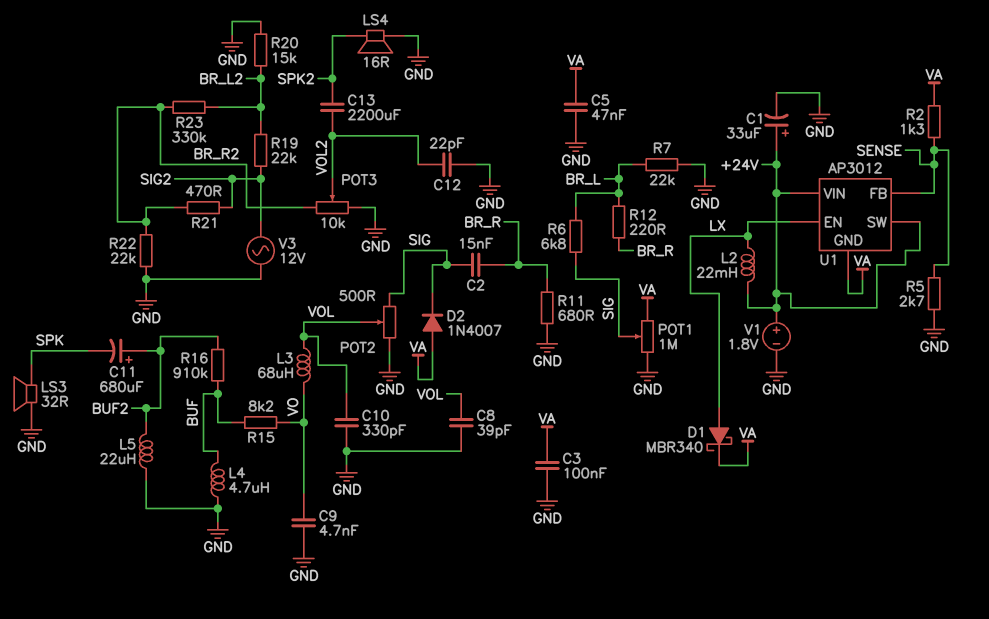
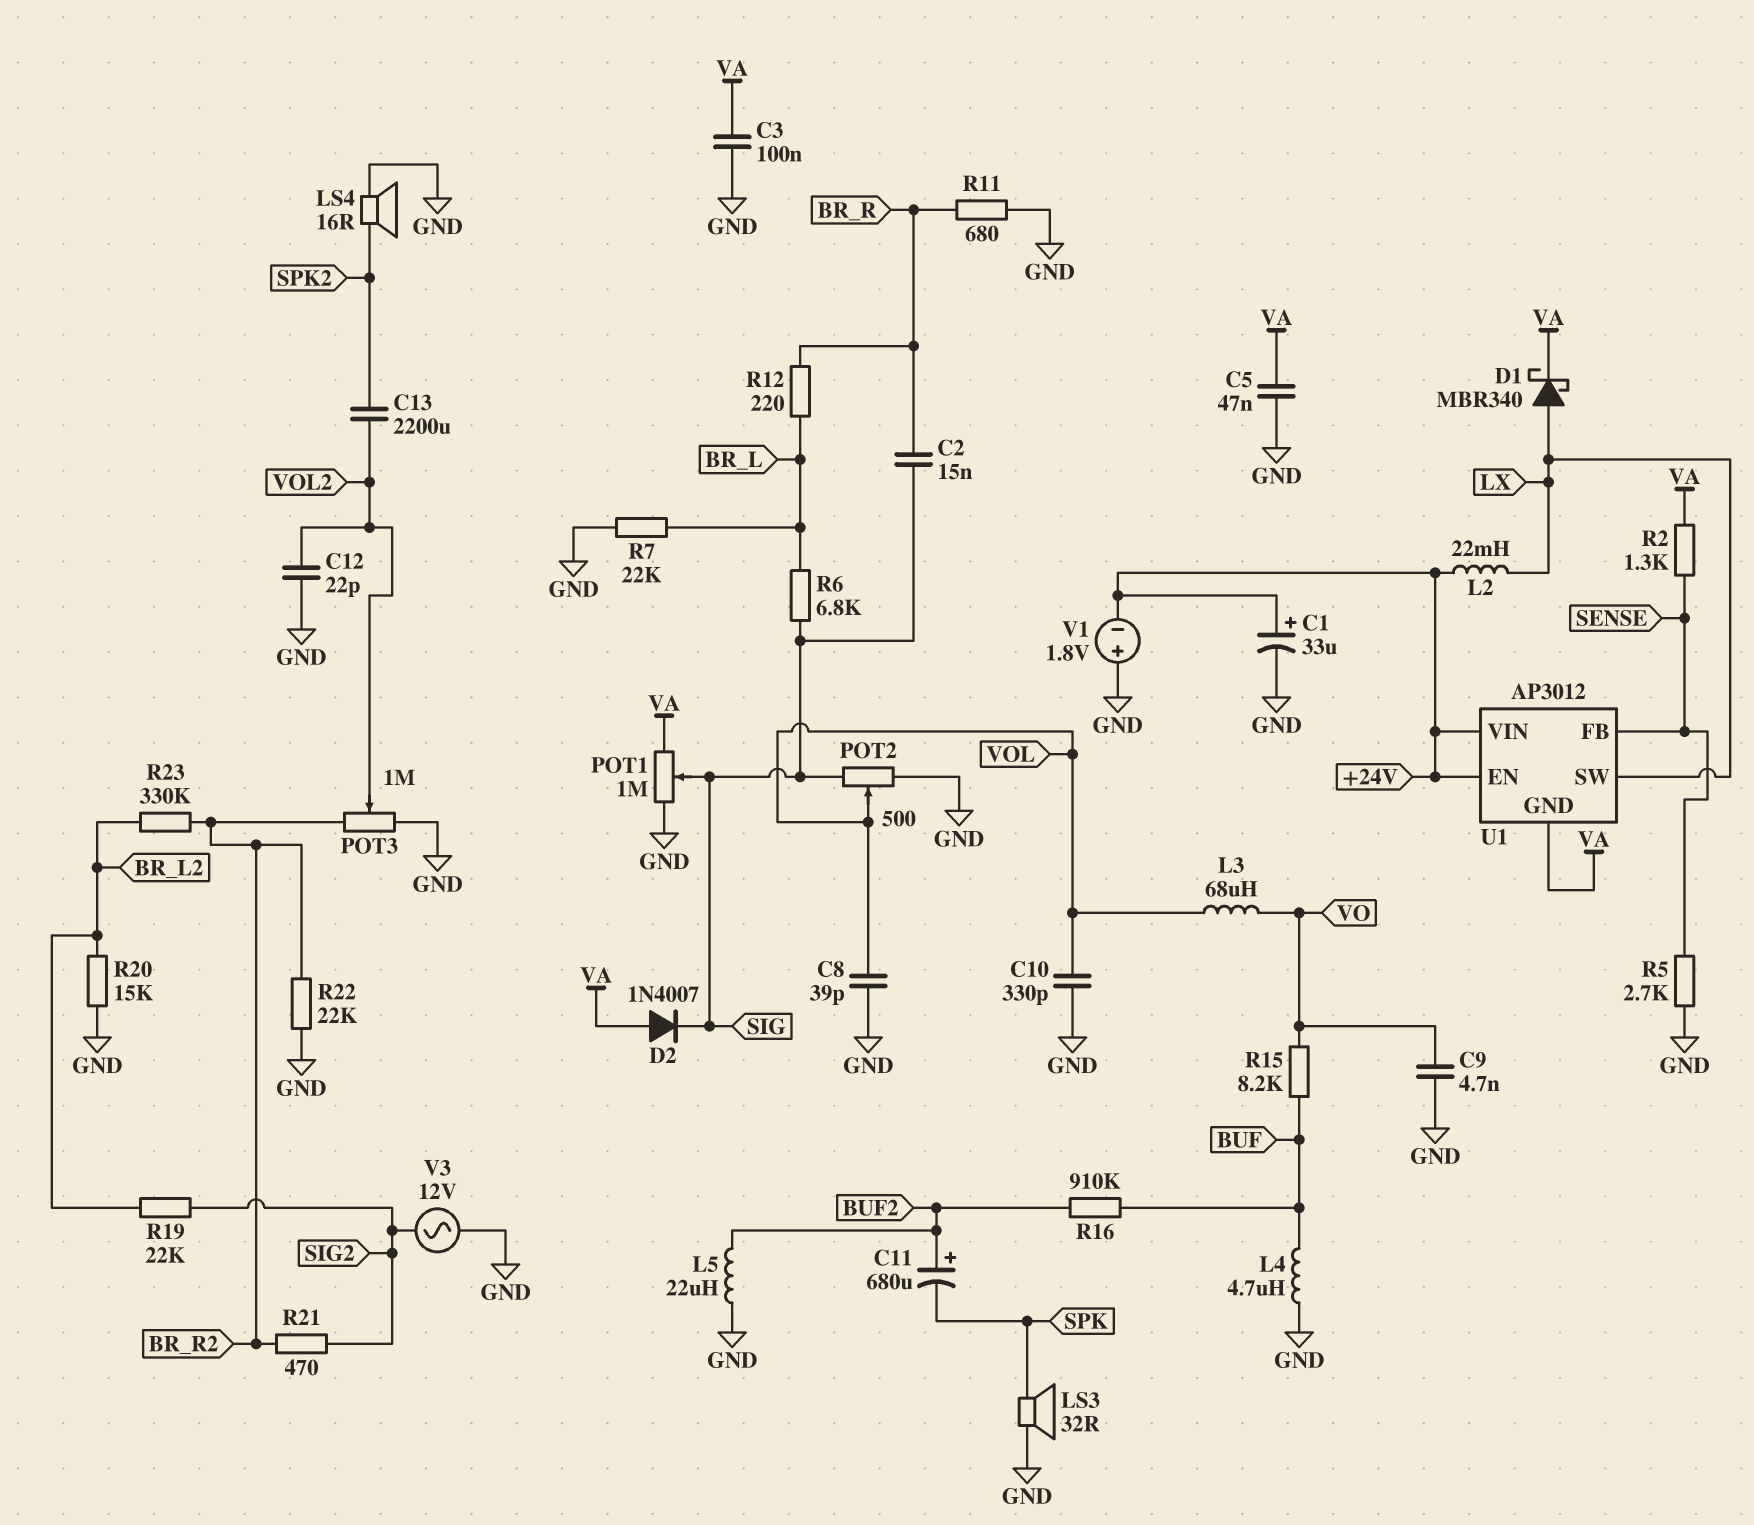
POT3: 10k (BR_R2, GND, wiper VOL2) -> 1M (BR_R2, GND, wiper VOL2)
U1 pin EN: LX -> +24V
U1 pin SW: +24V -> LX
V1: 1.8V (plus +24V, minus GND) -> 1.8V (plus GND, minus +24V)

